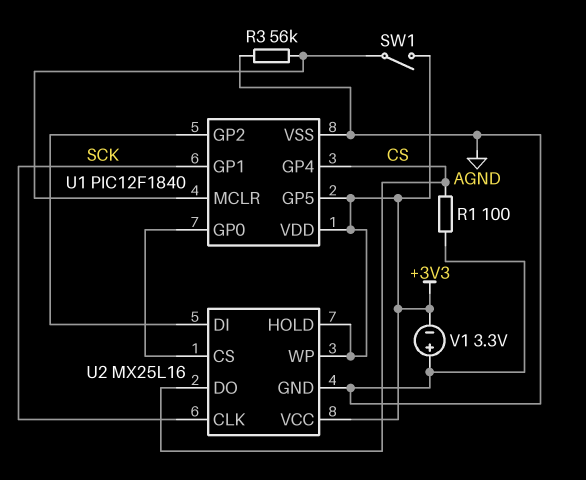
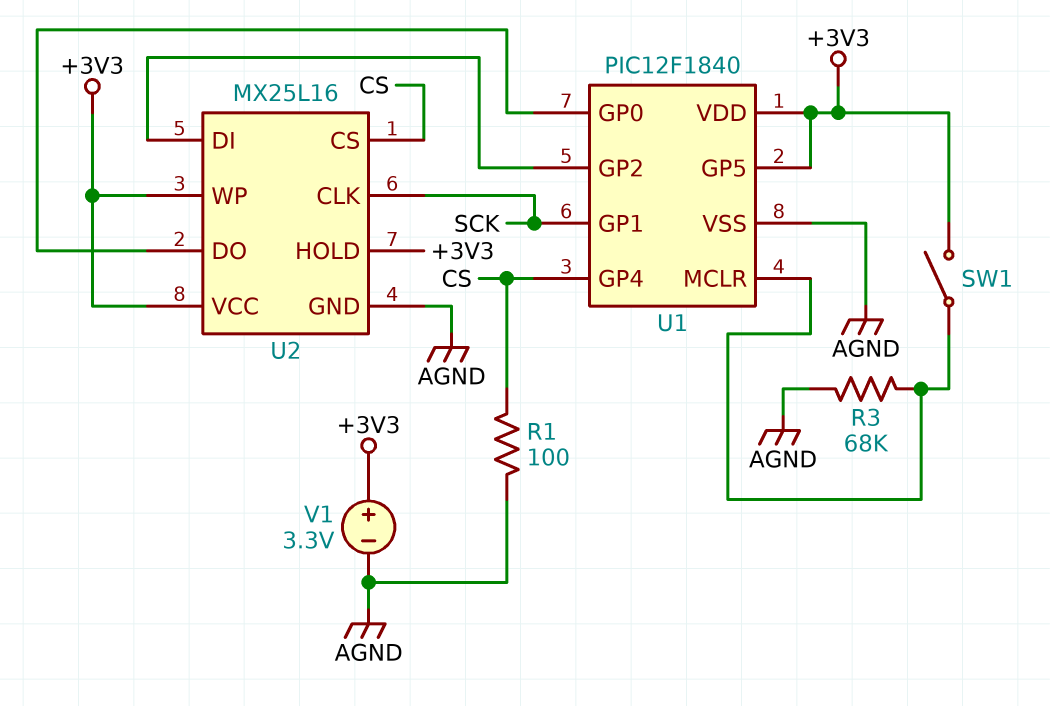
R3: 56k (AGND, U1/MCLR) -> 68k (AGND, U1/MCLR)
U2 pin CS: U1/GP0 -> CS
U2 pin DO: CS -> U1/GP0
V1: 3.3V (plus AGND, minus +3V3) -> 3.3V (plus +3V3, minus AGND)

